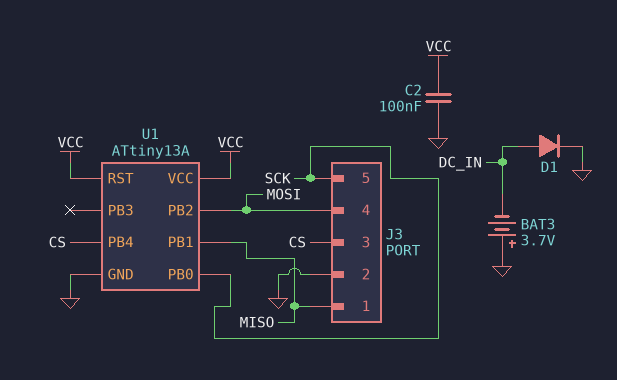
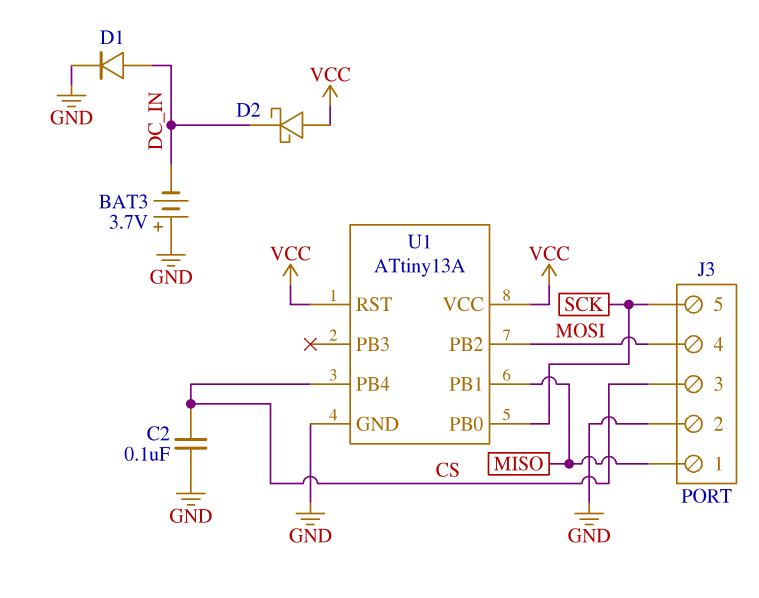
C2: 100nF (GND, VCC) -> 100nF (CS, GND)
D2: none -> schottky (A VCC, K DC_IN)

